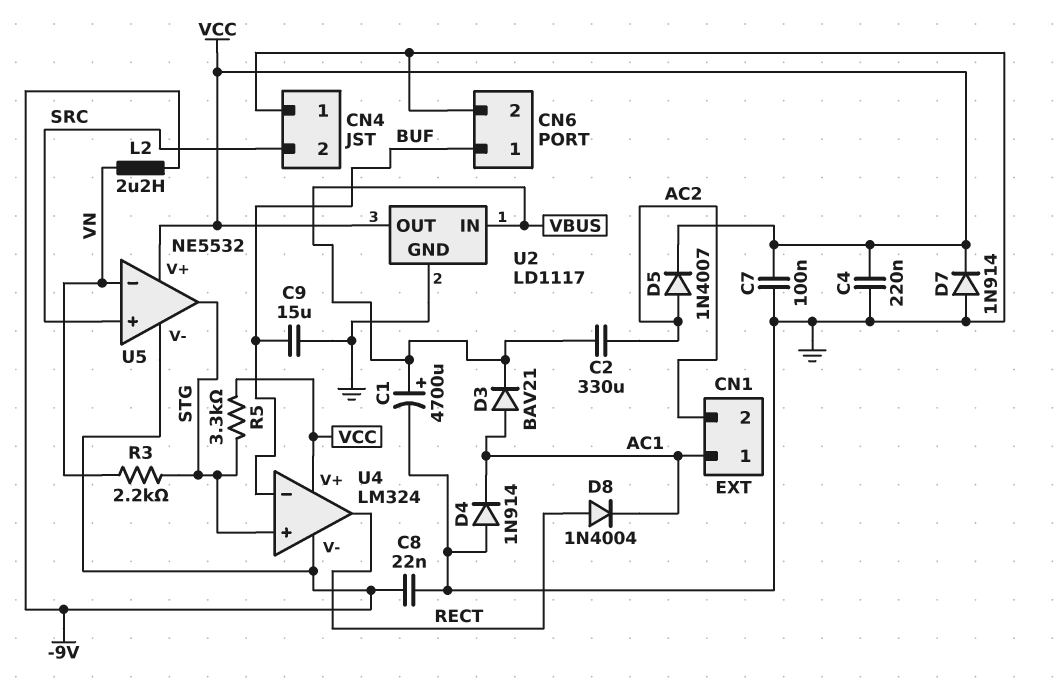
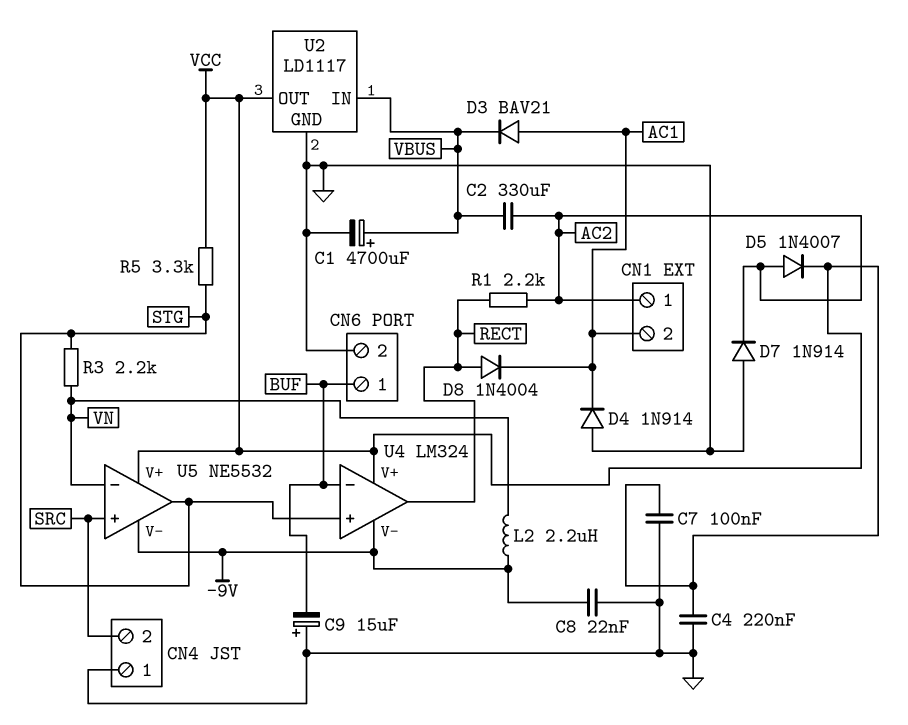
C9: 15uF (BUF, GND) -> 15uF (plus GND, minus BUF)
CN1 pin 1: AC1 -> AC2
CN1 pin 2: AC2 -> AC1
D7: diode 1N914 (A GND, K VCC) -> diode 1N914 (A GND, K AC2)
R1: none -> 2.2k (AC2, RECT)

